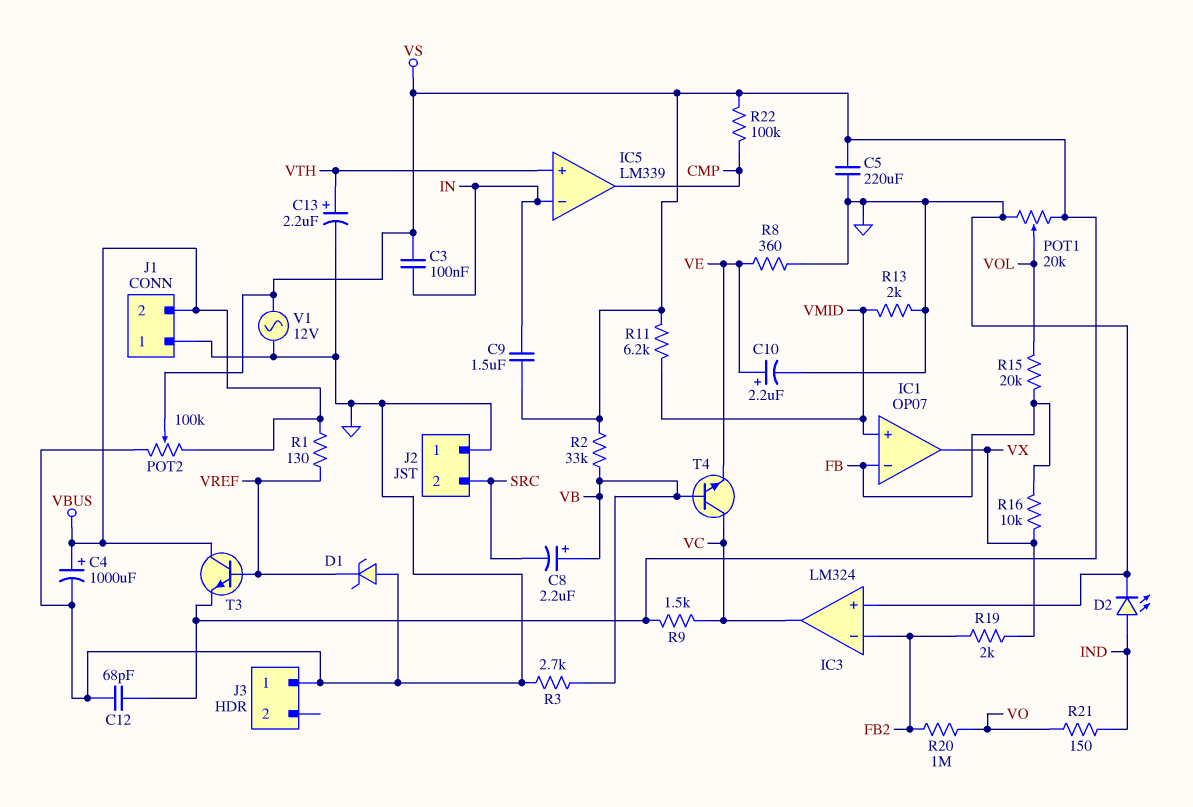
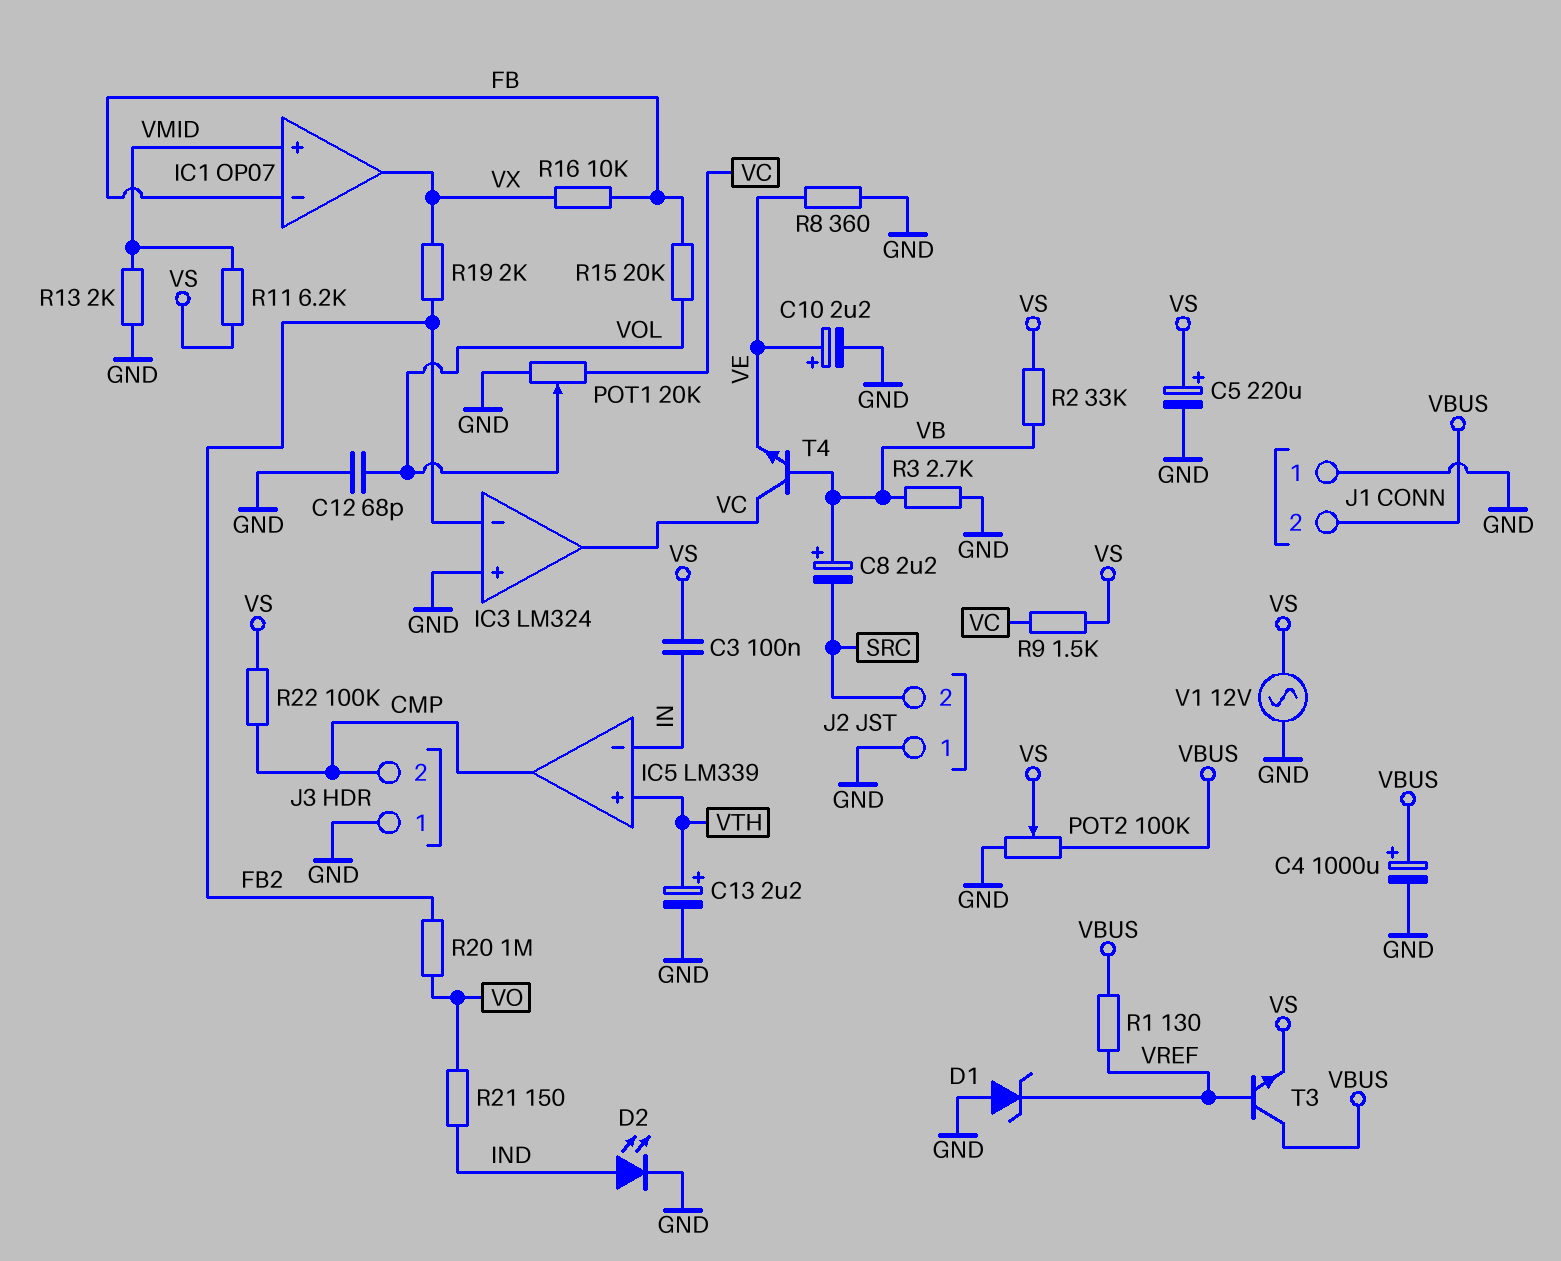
C5: 220uF (GND, VS) -> 220uF (plus VS, minus GND)
C9: 1.5uF (IN, VS) -> none
C12: 68pF (GND, VS) -> 68pF (GND, VOL)
J3 pin 2: none -> CMP
POT1: 20k (GND, VS, wiper VOL) -> 20k (GND, VC, wiper VOL)

